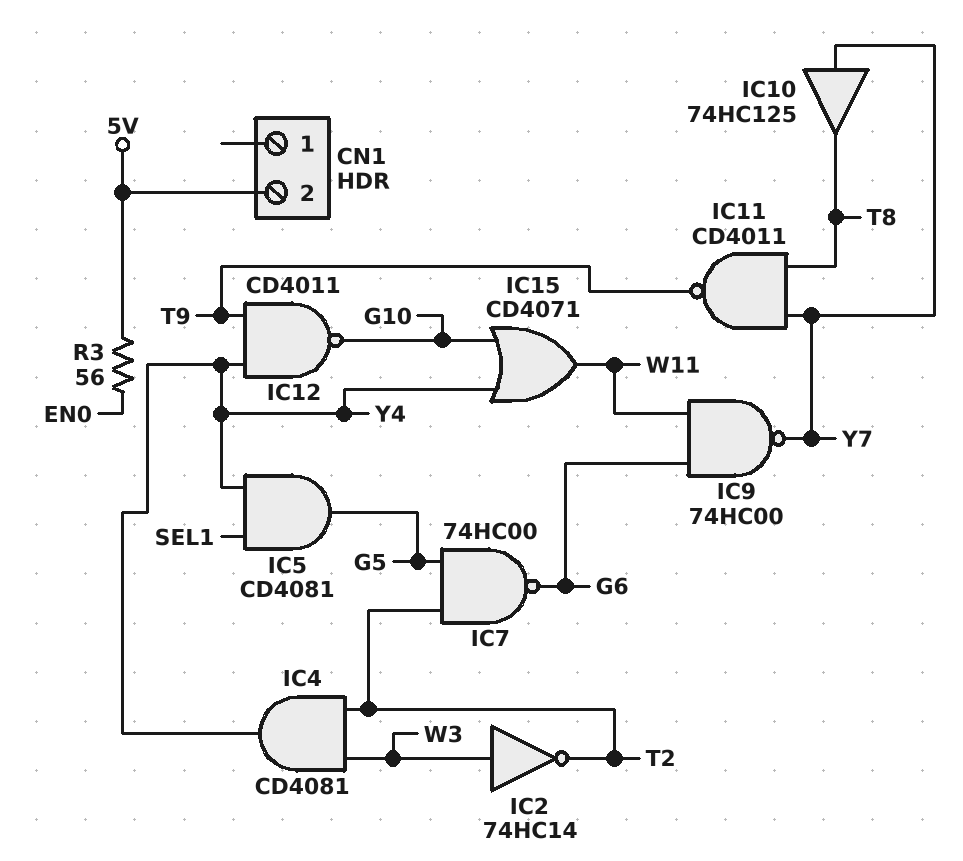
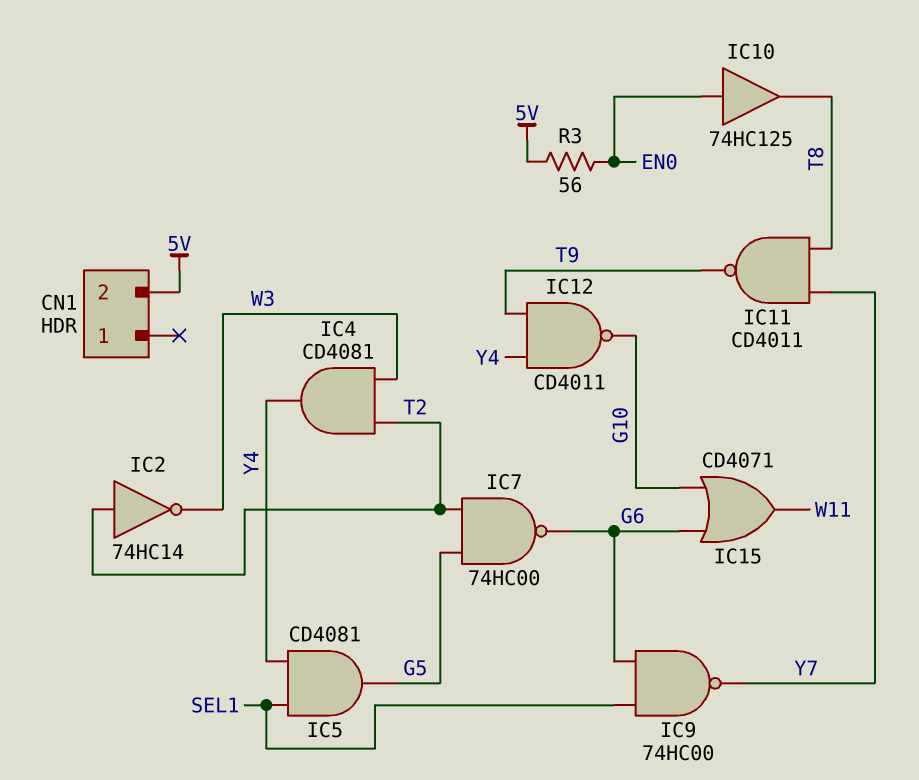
IC2: NOT 74HC14 (in W3, out T2) -> NOT 74HC14 (in T2, out W3)
IC9: NAND 74HC00 (in G6, in W11, out Y7) -> NAND 74HC00 (in G6, in SEL1, out Y7)
IC10: buffer 74HC125 (in Y7, out T8) -> buffer 74HC125 (in EN0, out T8)
IC15: OR CD4071 (in G10, in Y4, out W11) -> OR CD4071 (in G6, in G10, out W11)

